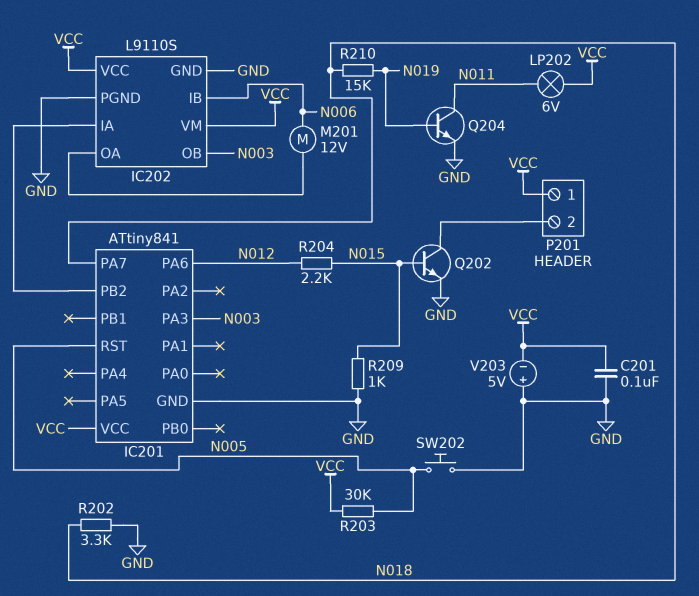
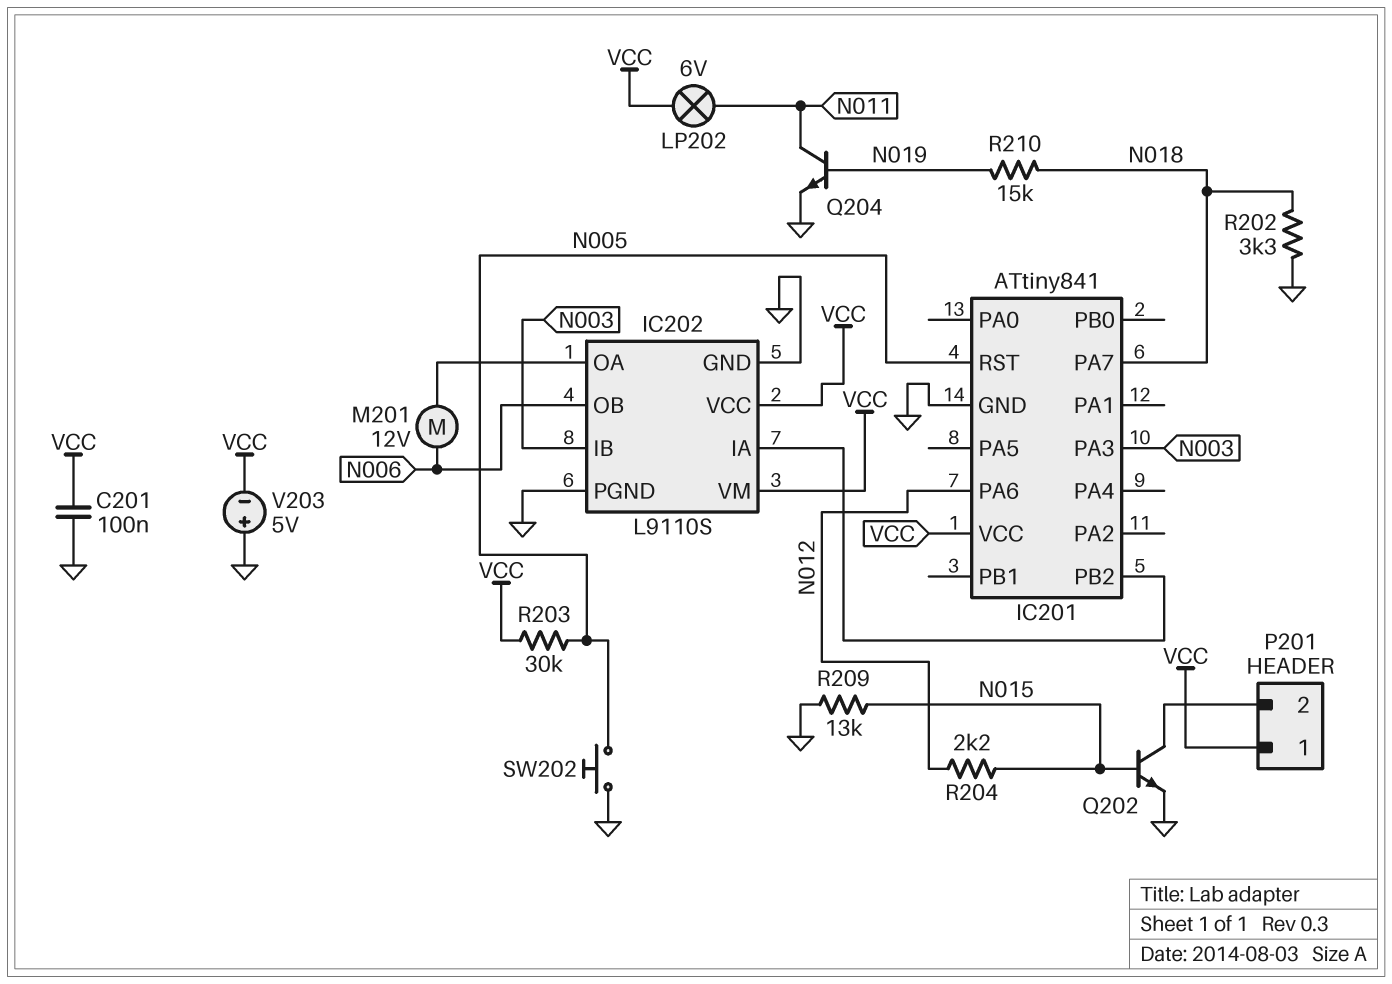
IC202 pin IB: N006 -> N003
IC202 pin OB: N003 -> N006
R209: 1k (GND, N015) -> 13k (GND, N015)

